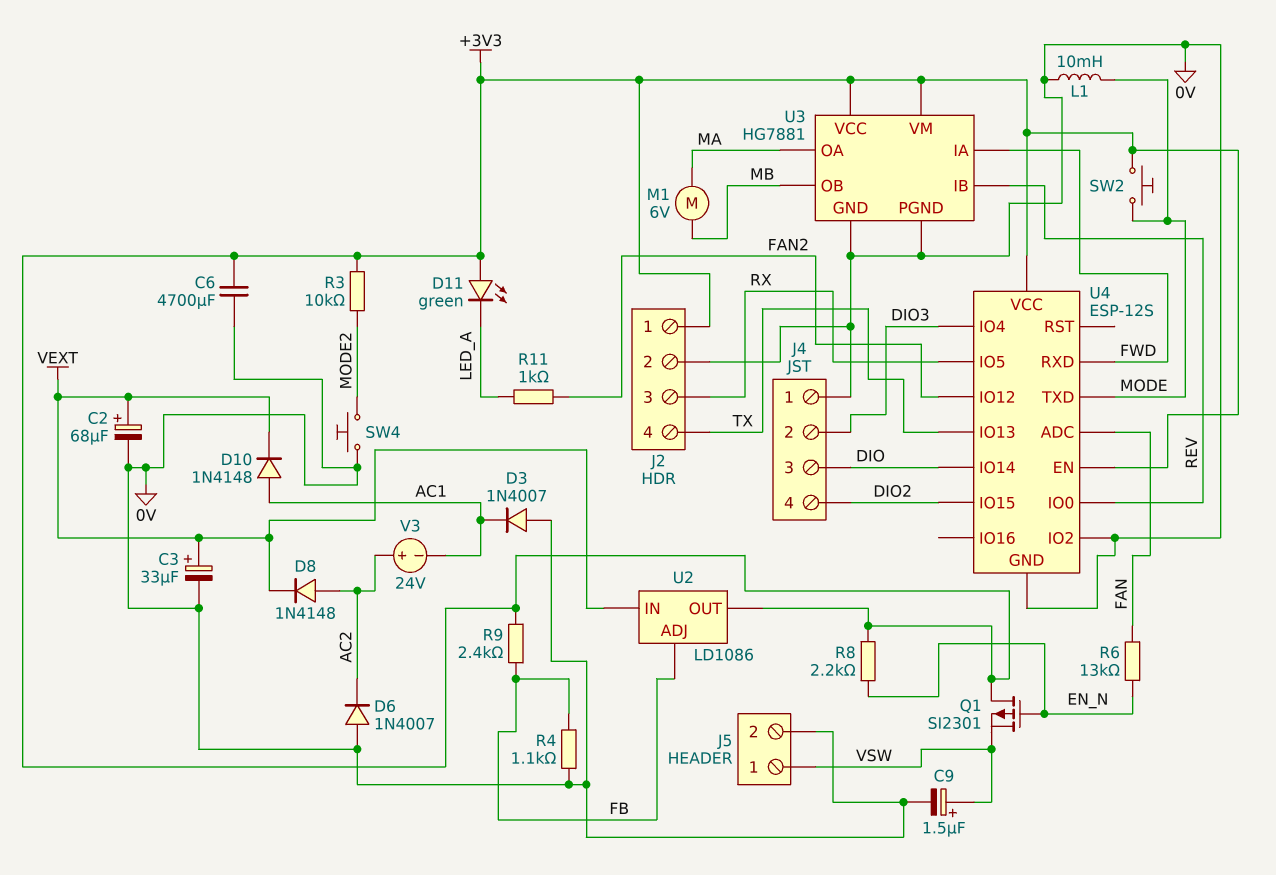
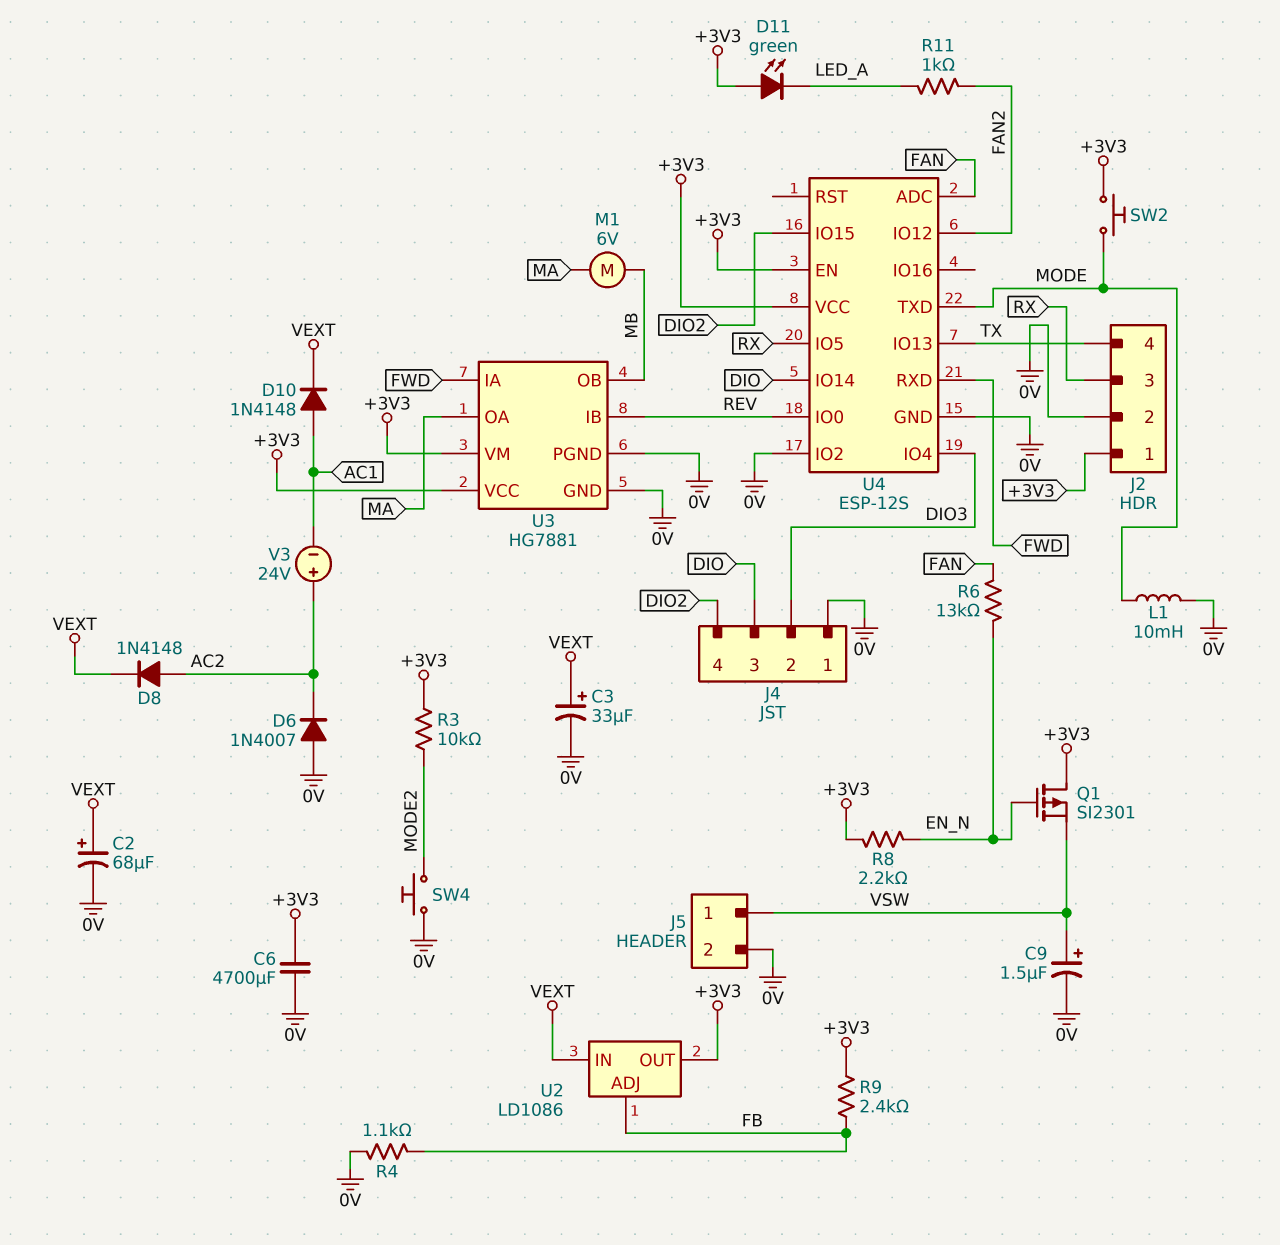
D3: diode 1N4007 (A 0V, K AC1) -> none

